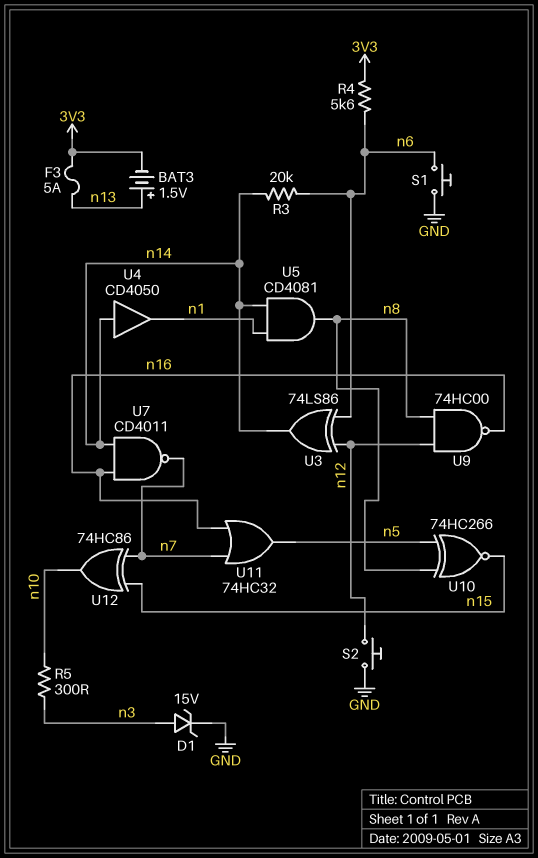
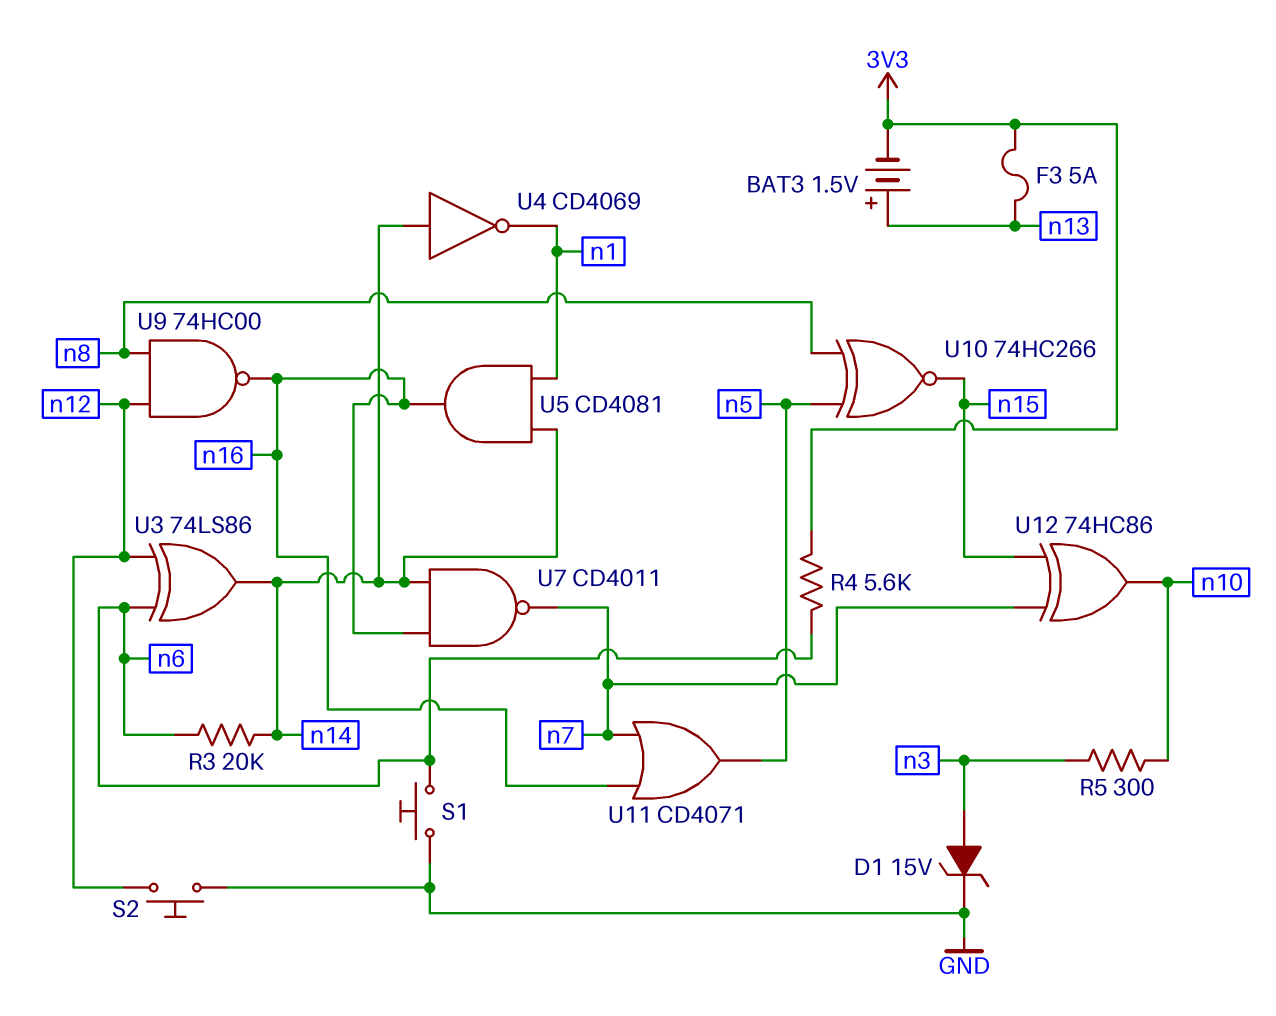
U4: buffer CD4050 (in n14, out n1) -> NOT CD4069 (in n14, out n1)
U5: AND CD4081 (in n1, in n14, out n8) -> AND CD4081 (in n1, in n14, out n16)
U11: OR 74HC32 (in n7, in n16, out n5) -> OR CD4071 (in n7, in n16, out n5)

